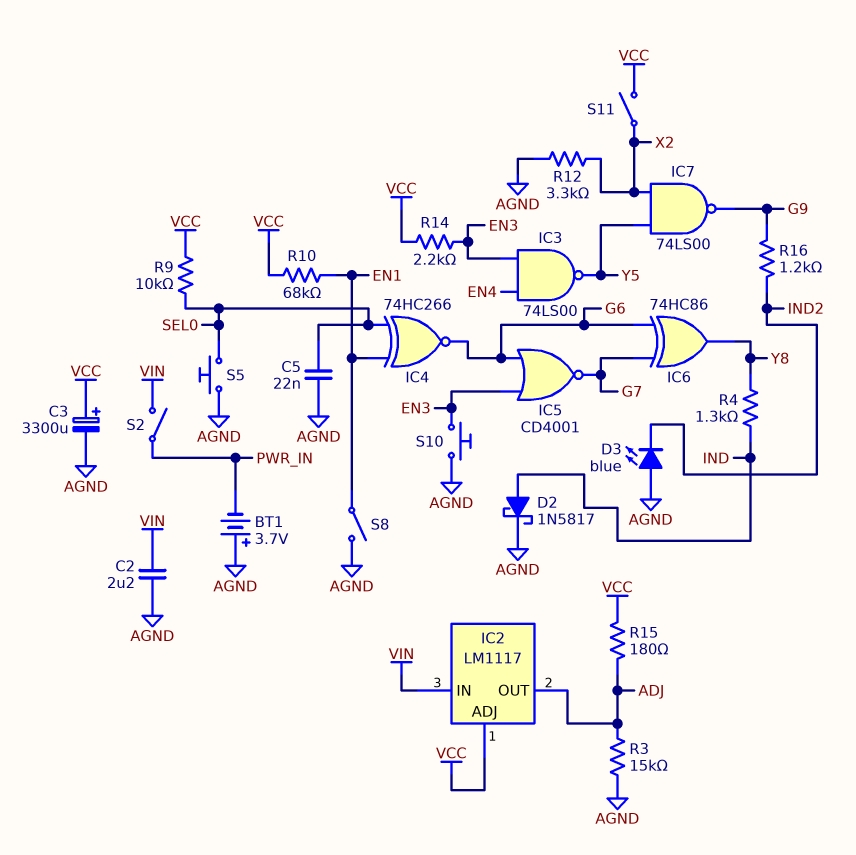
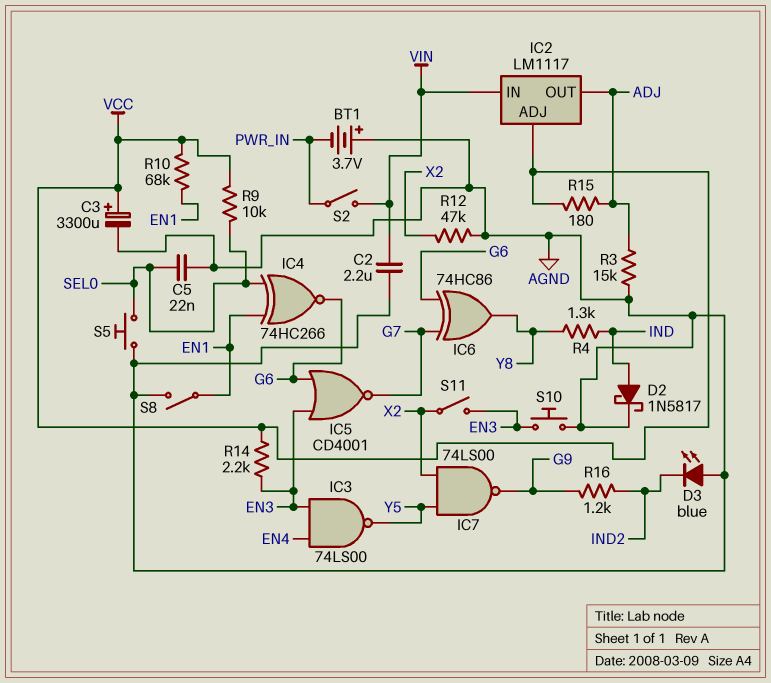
R12: 3.3k (AGND, X2) -> 47k (AGND, X2)
S11: switch (VCC, X2) -> switch (EN3, X2)

